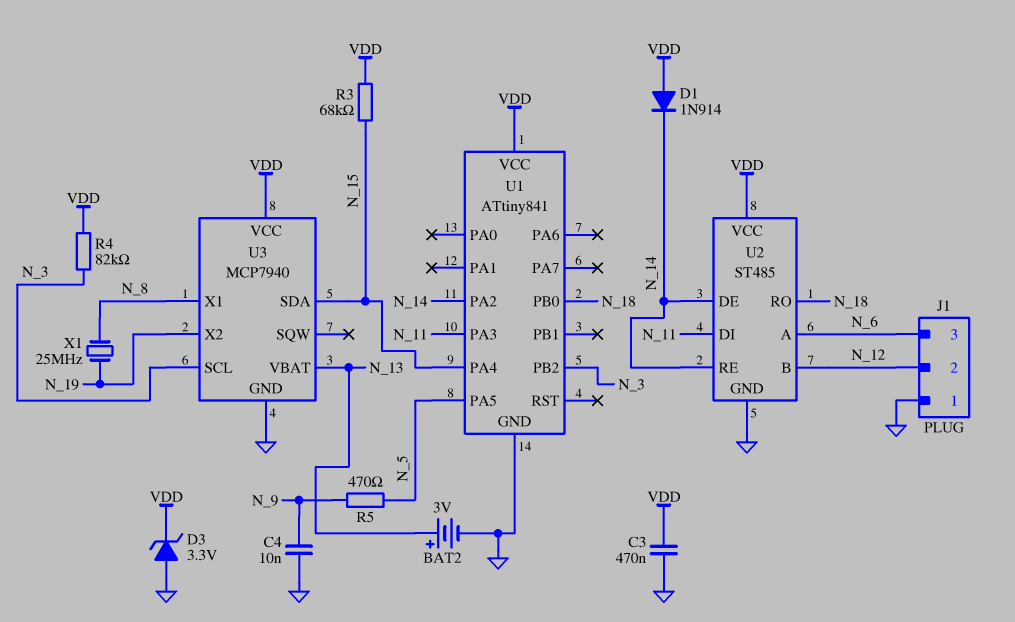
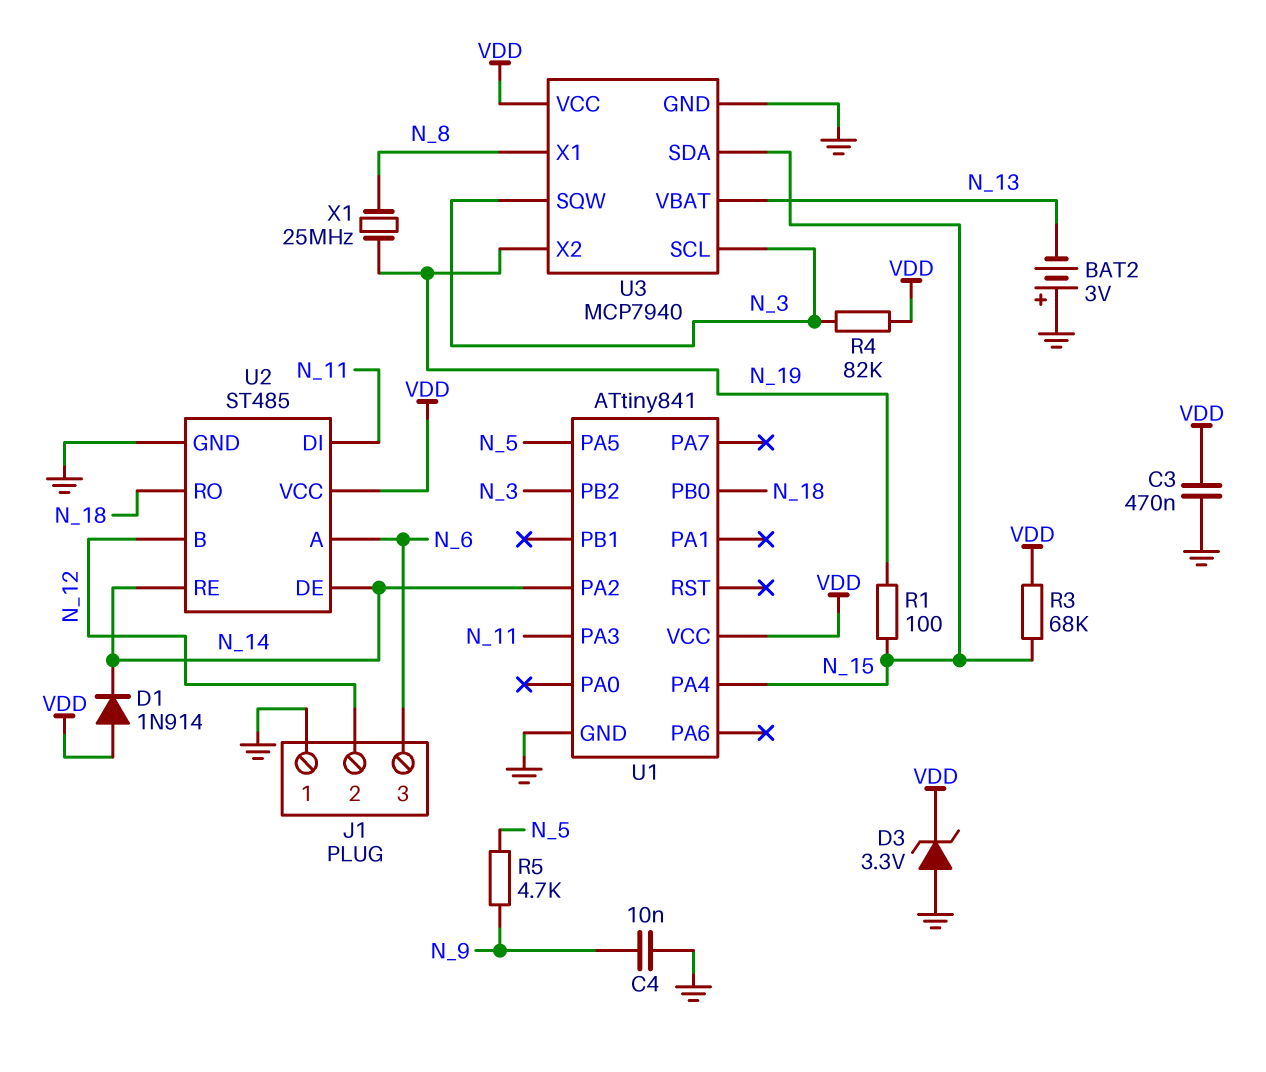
BAT2: 3V (plus N_13, minus GND) -> 3V (plus GND, minus N_13)
R1: none -> 100 (N_15, N_19)
R5: 470 (N_5, N_9) -> 4.7k (N_5, N_9)
U3 pin SQW: none -> N_3

